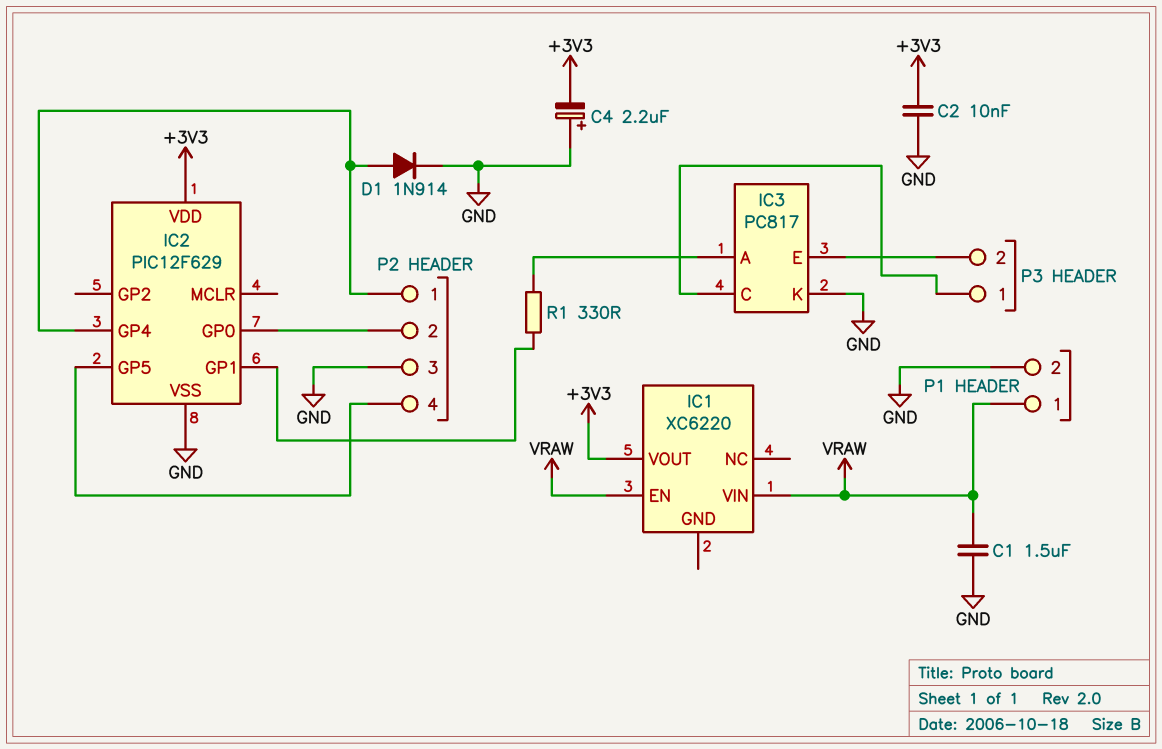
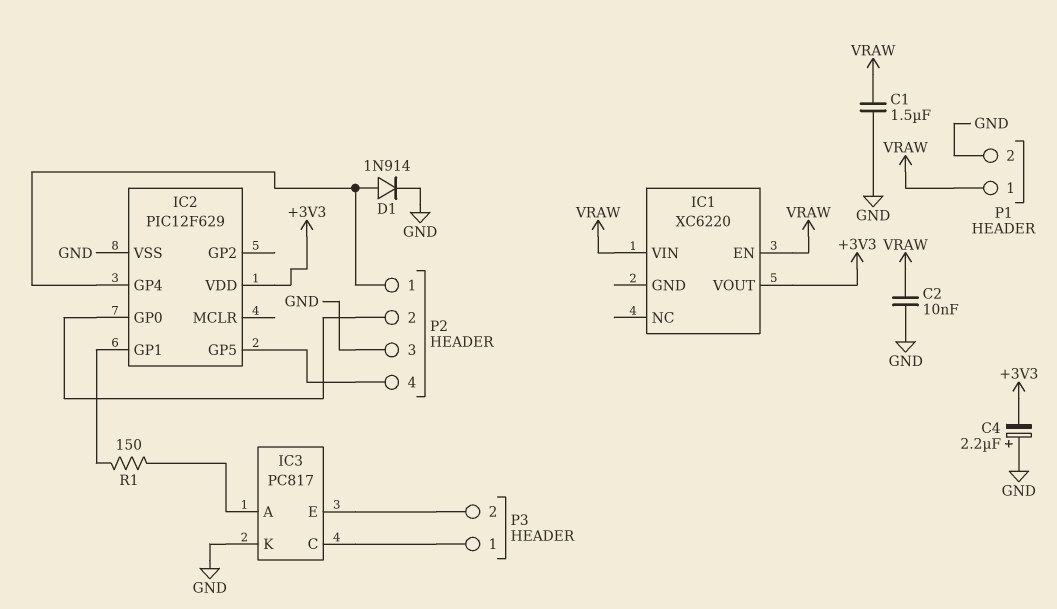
C2: 10nF (+3V3, GND) -> 10nF (GND, VRAW)
R1: 330 (IC2/GP1, IC3/A) -> 150 (IC2/GP1, IC3/A)

